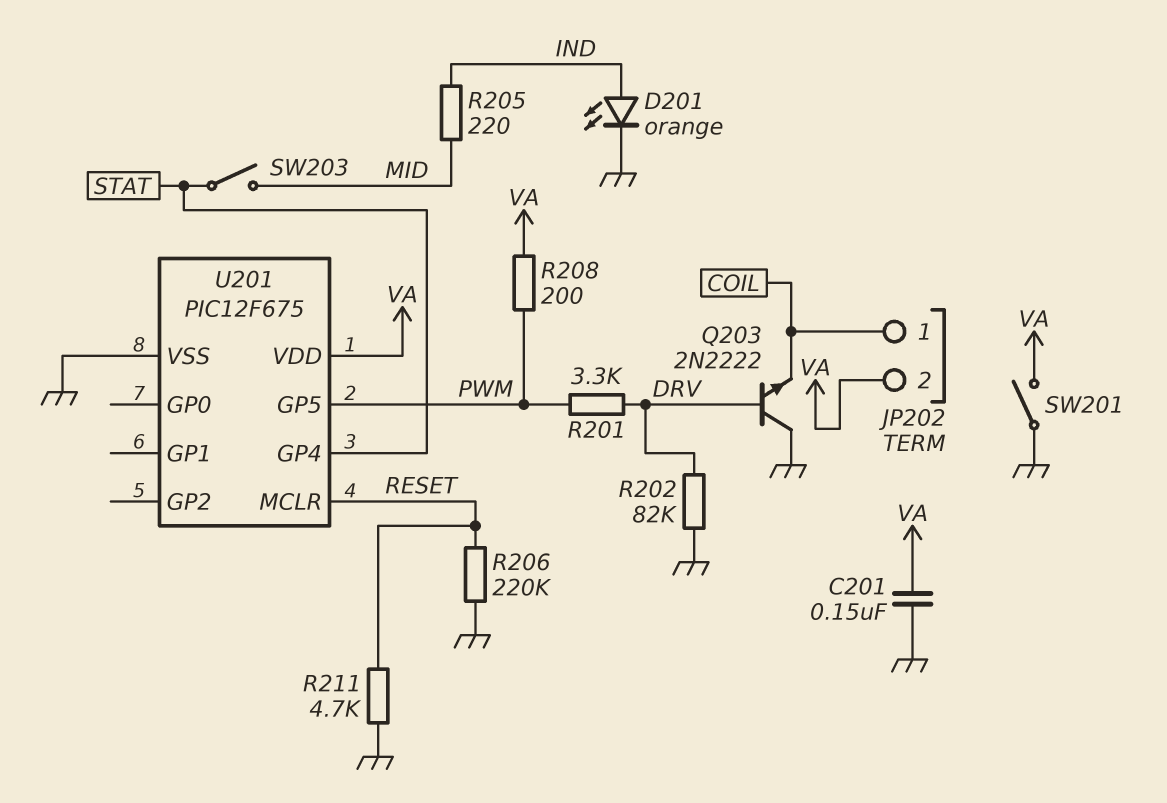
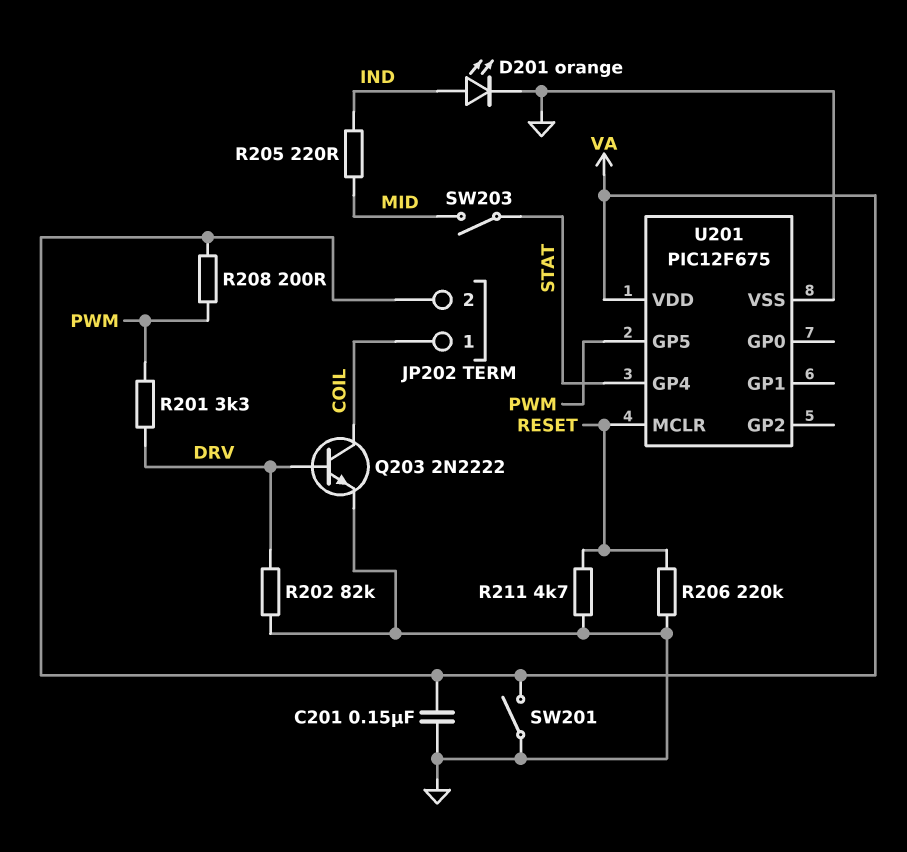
Q203: NPN 2N2222 (B DRV, C GND, E COIL) -> NPN 2N2222 (B DRV, C COIL, E GND)

